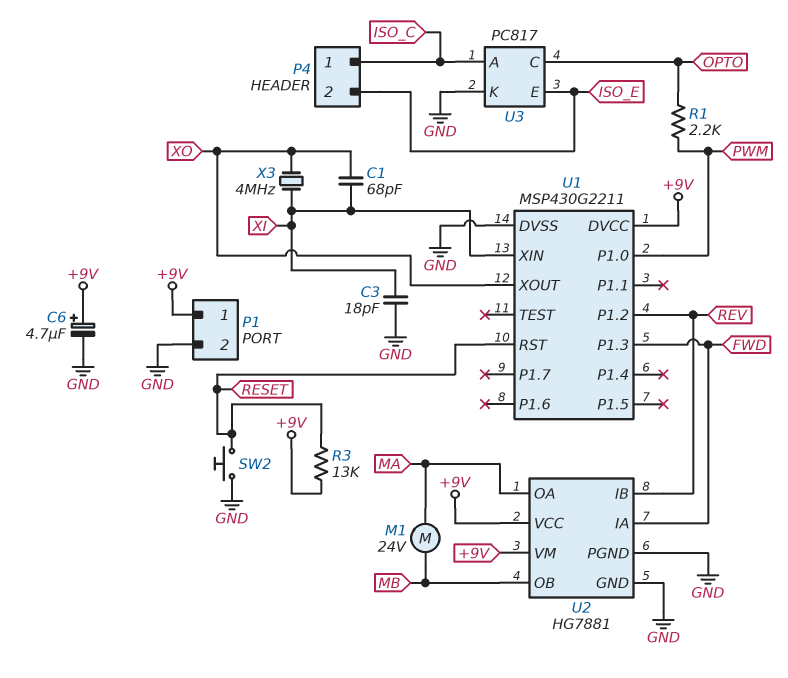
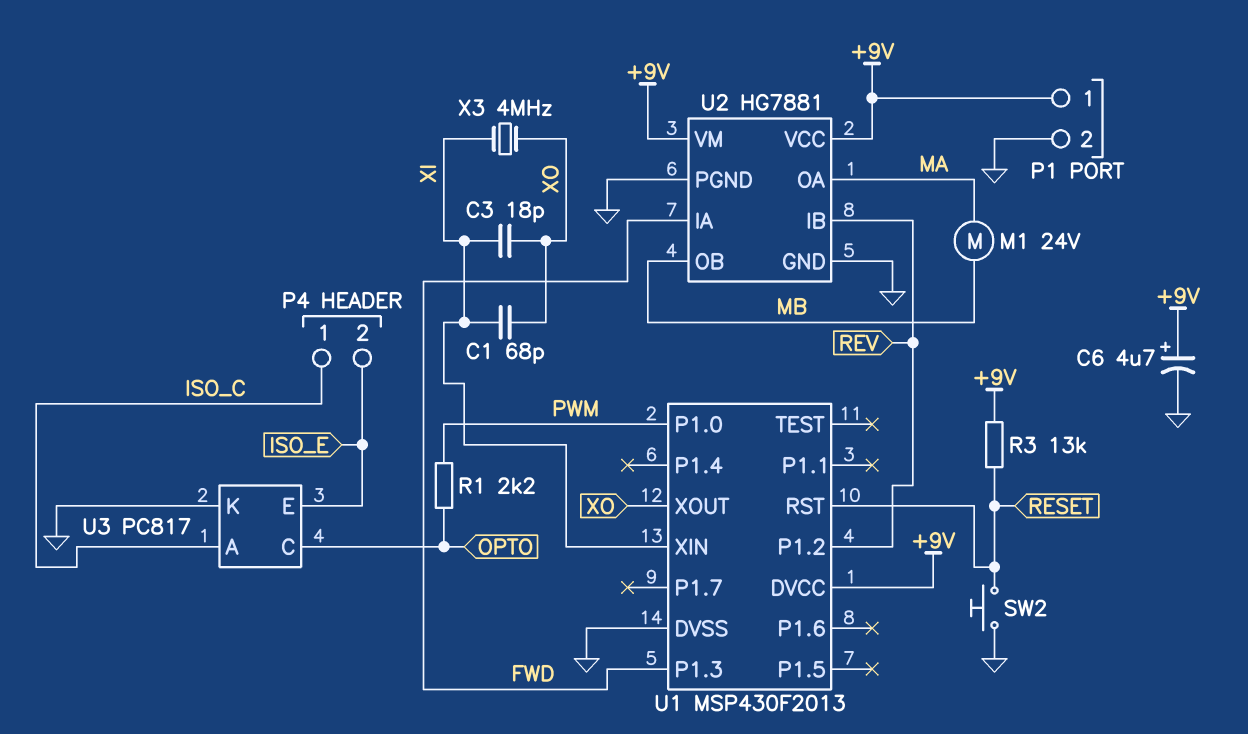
C3: 18pF (GND, XI) -> 18pF (XI, XO)
U1: MSP430G2211 -> MSP430F2013

